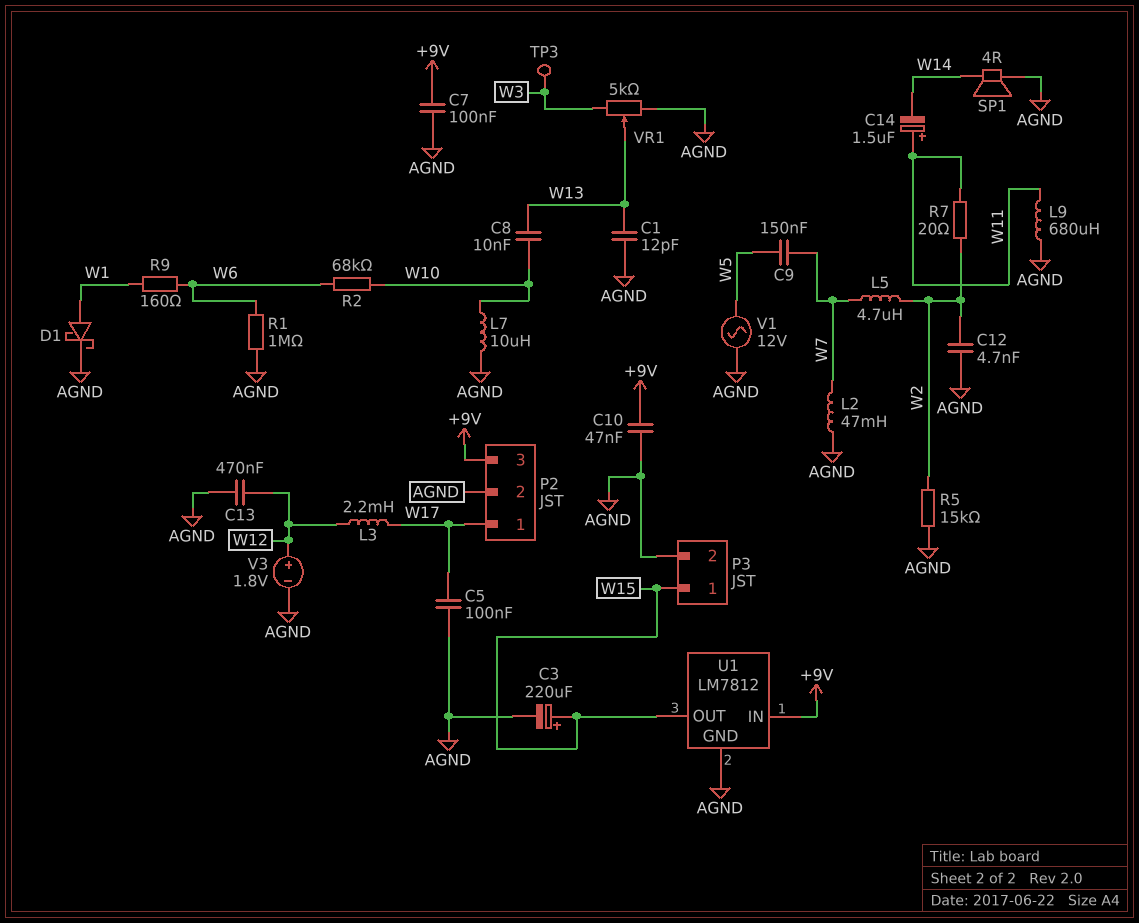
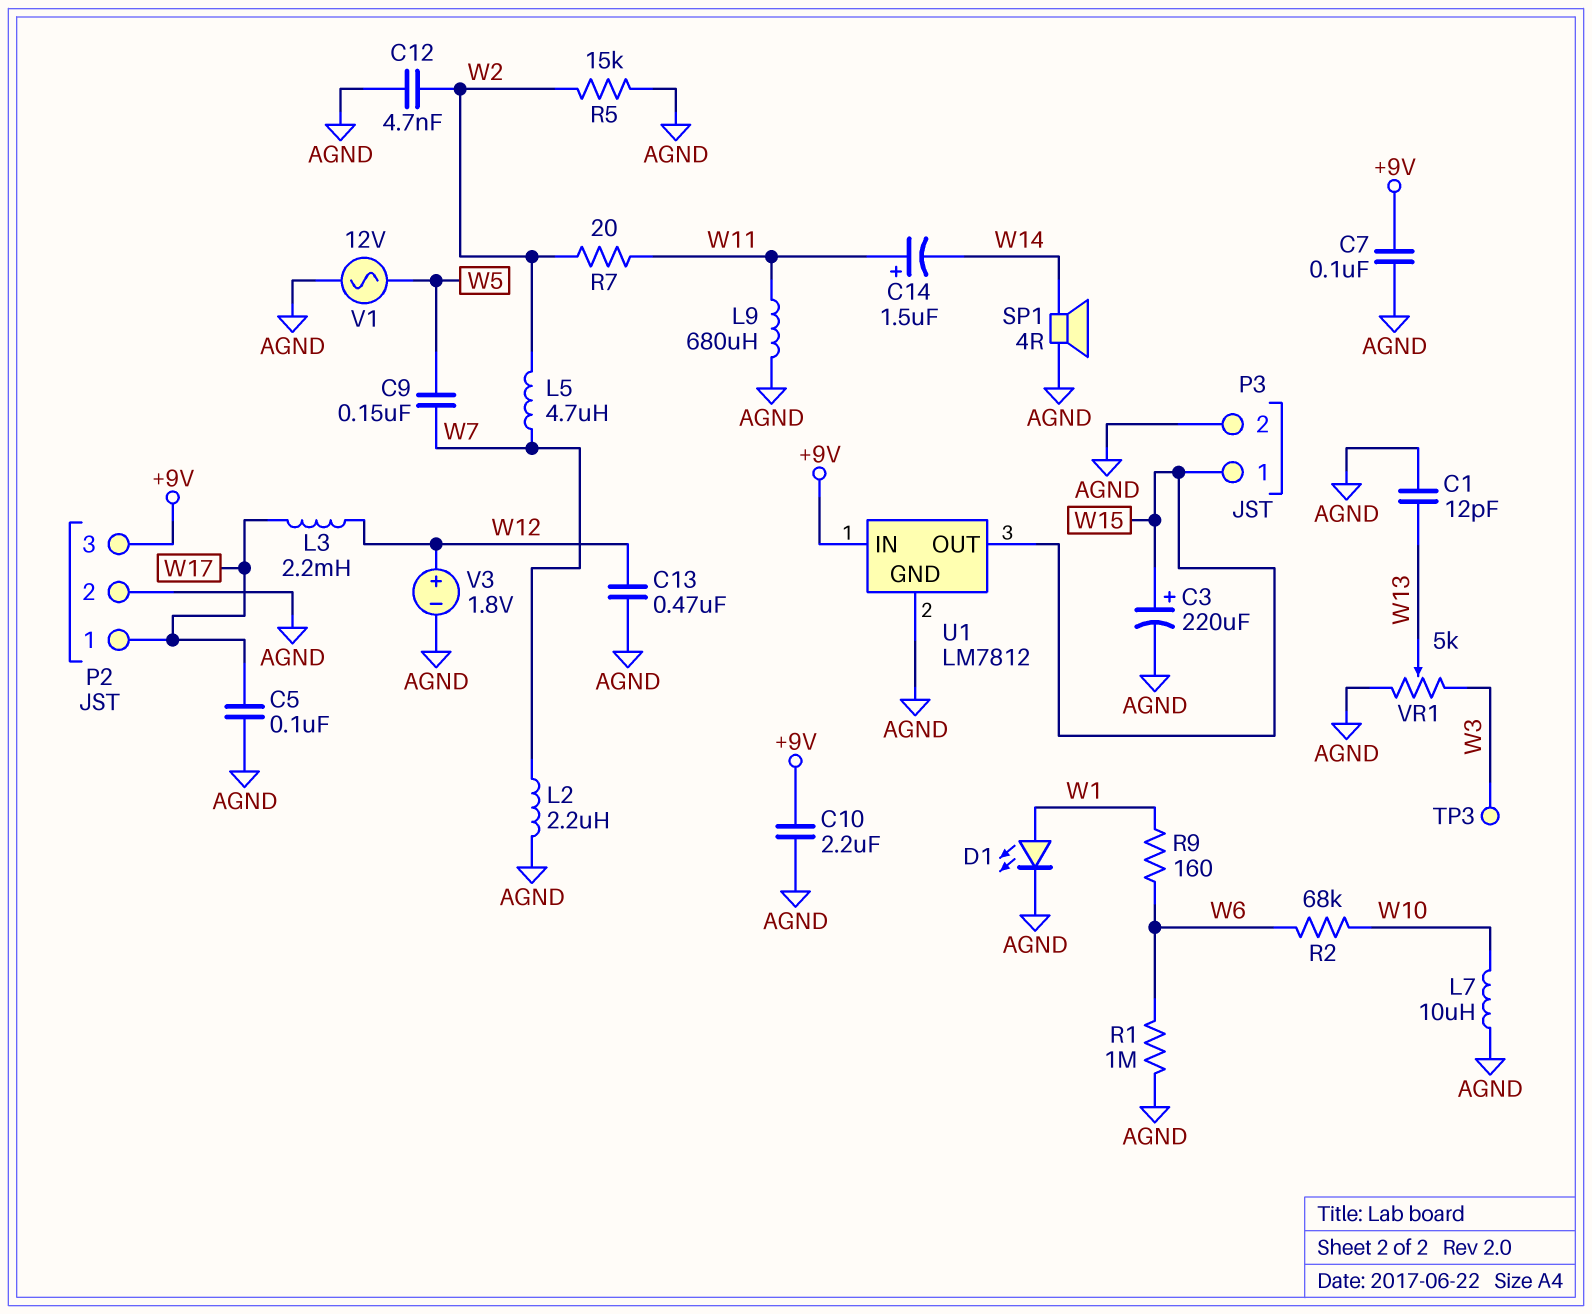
C8: 10nF (W10, W13) -> none
C10: 47nF (+9V, AGND) -> 2.2uF (+9V, AGND)
D1: schottky (A W1, K AGND) -> LED (A W1, K AGND)
L2: 47mH (AGND, W7) -> 2.2uH (AGND, W7)

